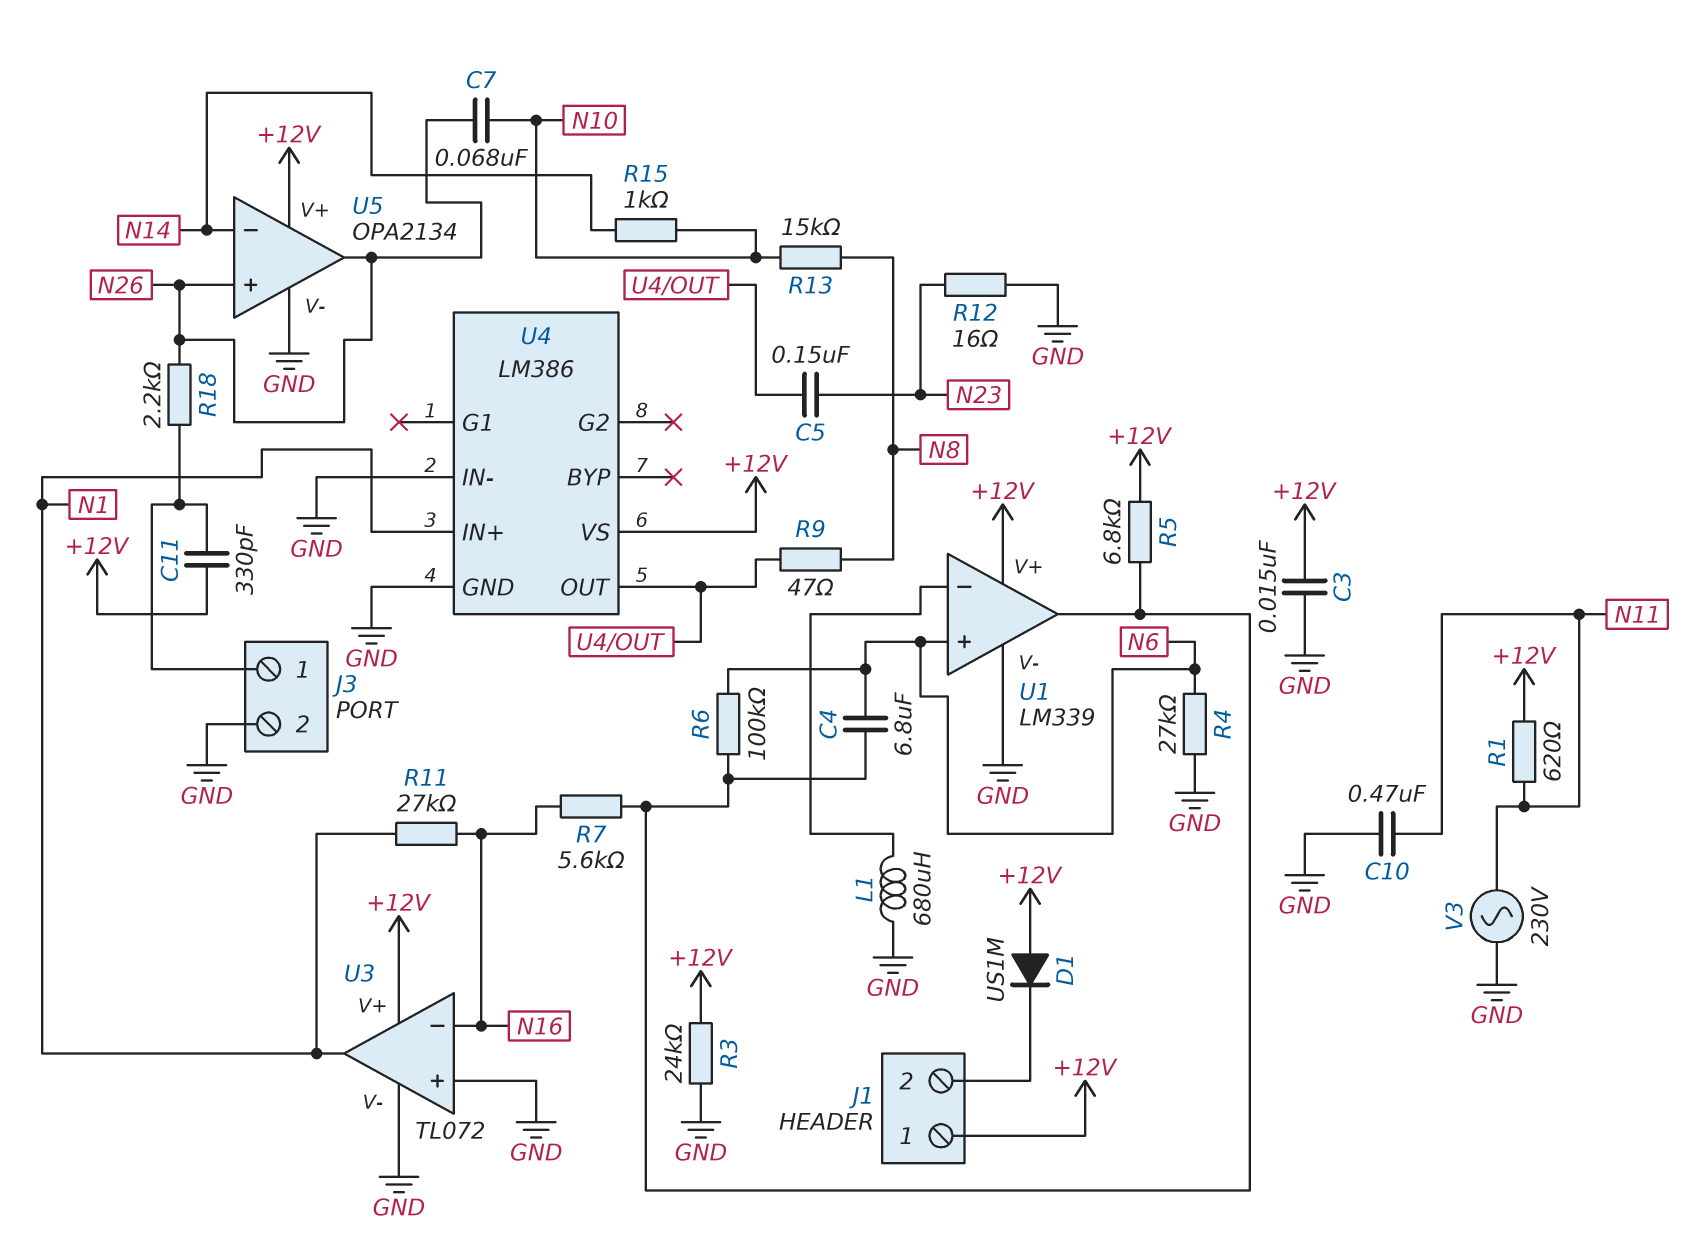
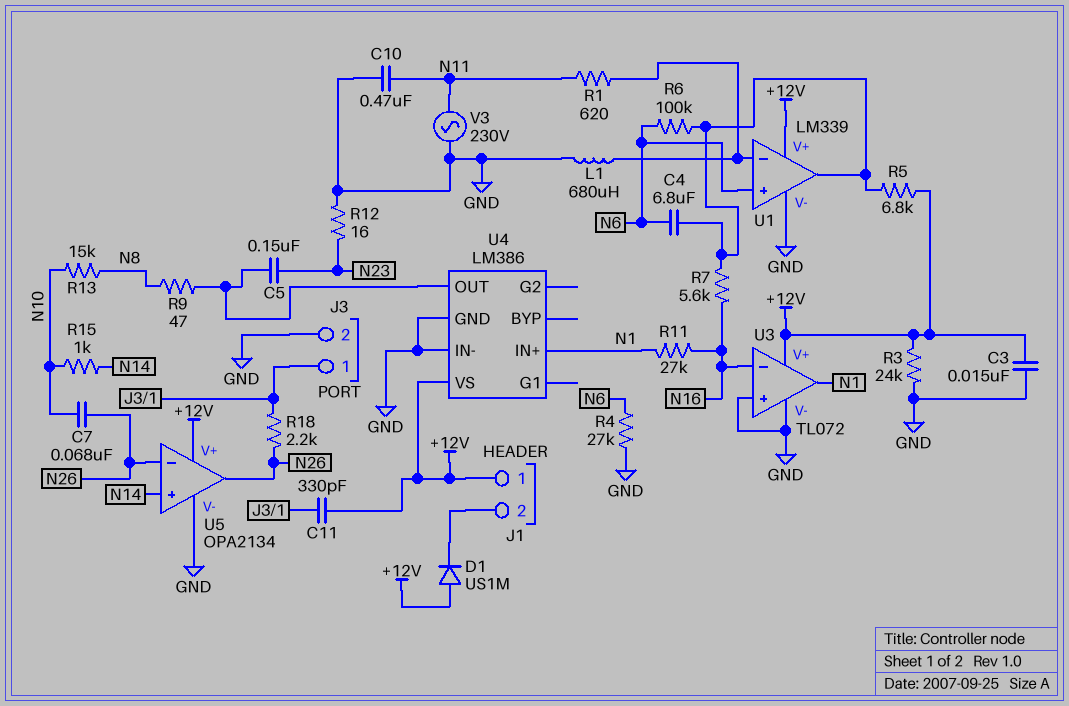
R1: 620 (+12V, N11) -> 620 (N11, U1/in-)
U5 pin in+: N26 -> N14
U5 pin in-: N14 -> N26

